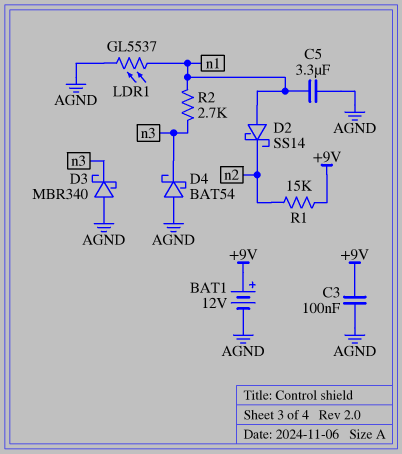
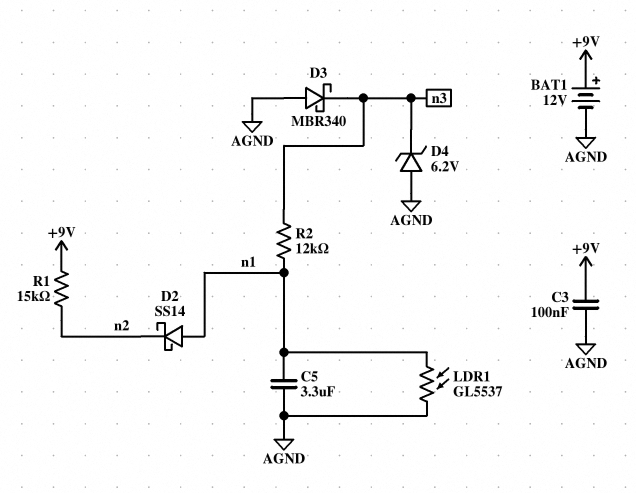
D4: schottky BAT54 (A AGND, K n3) -> zener 6.2V (A AGND, K n3)
R2: 2.7k (n1, n3) -> 12k (n1, n3)

